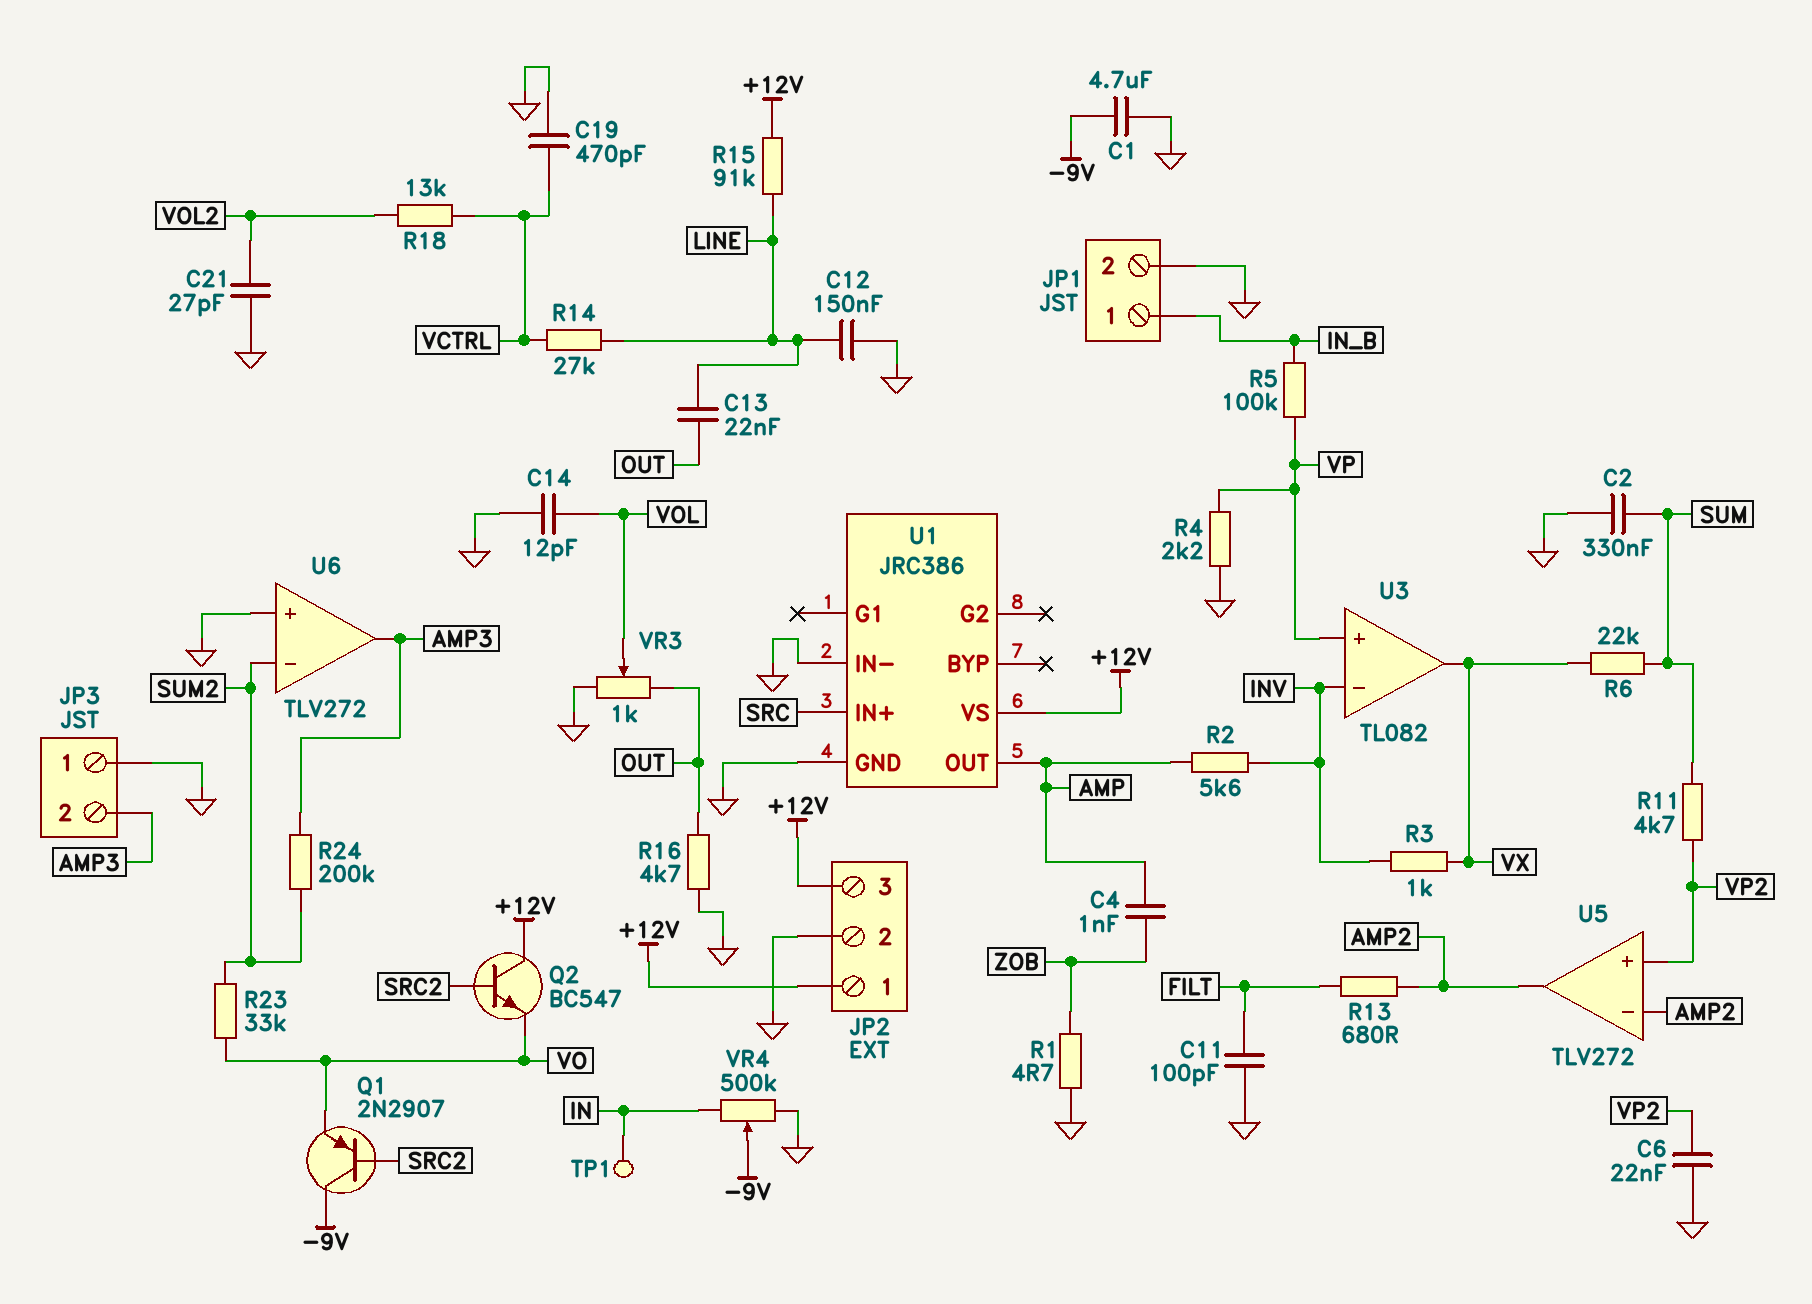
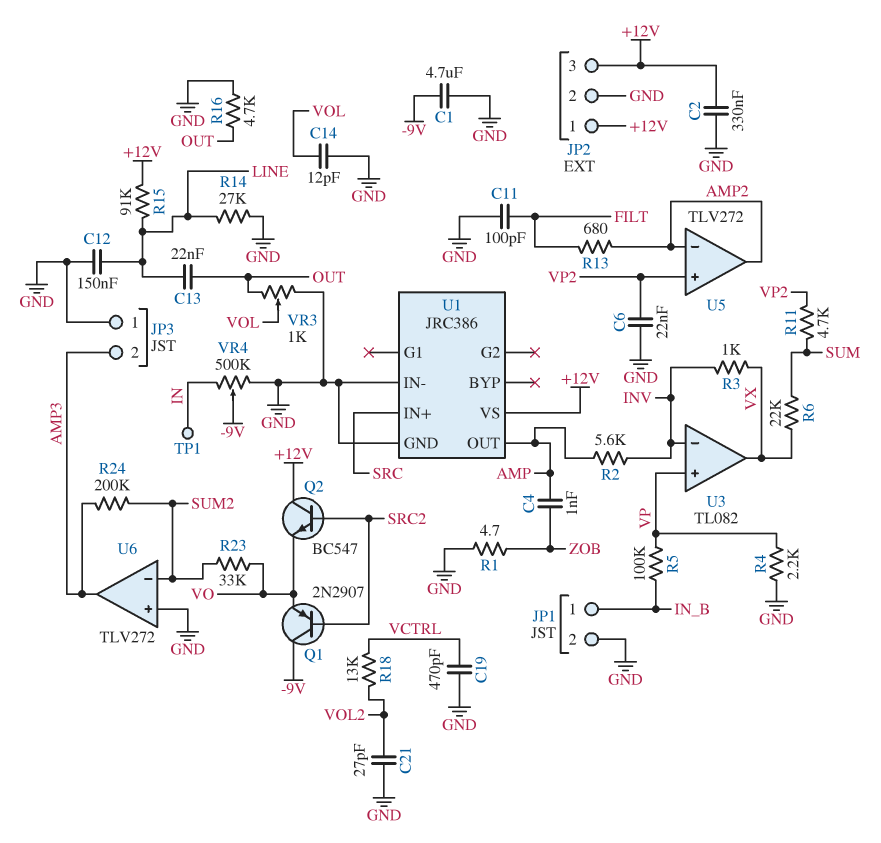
C2: 330nF (GND, SUM) -> 330nF (+12V, GND)
R14: 27k (LINE, VCTRL) -> 27k (GND, LINE)

